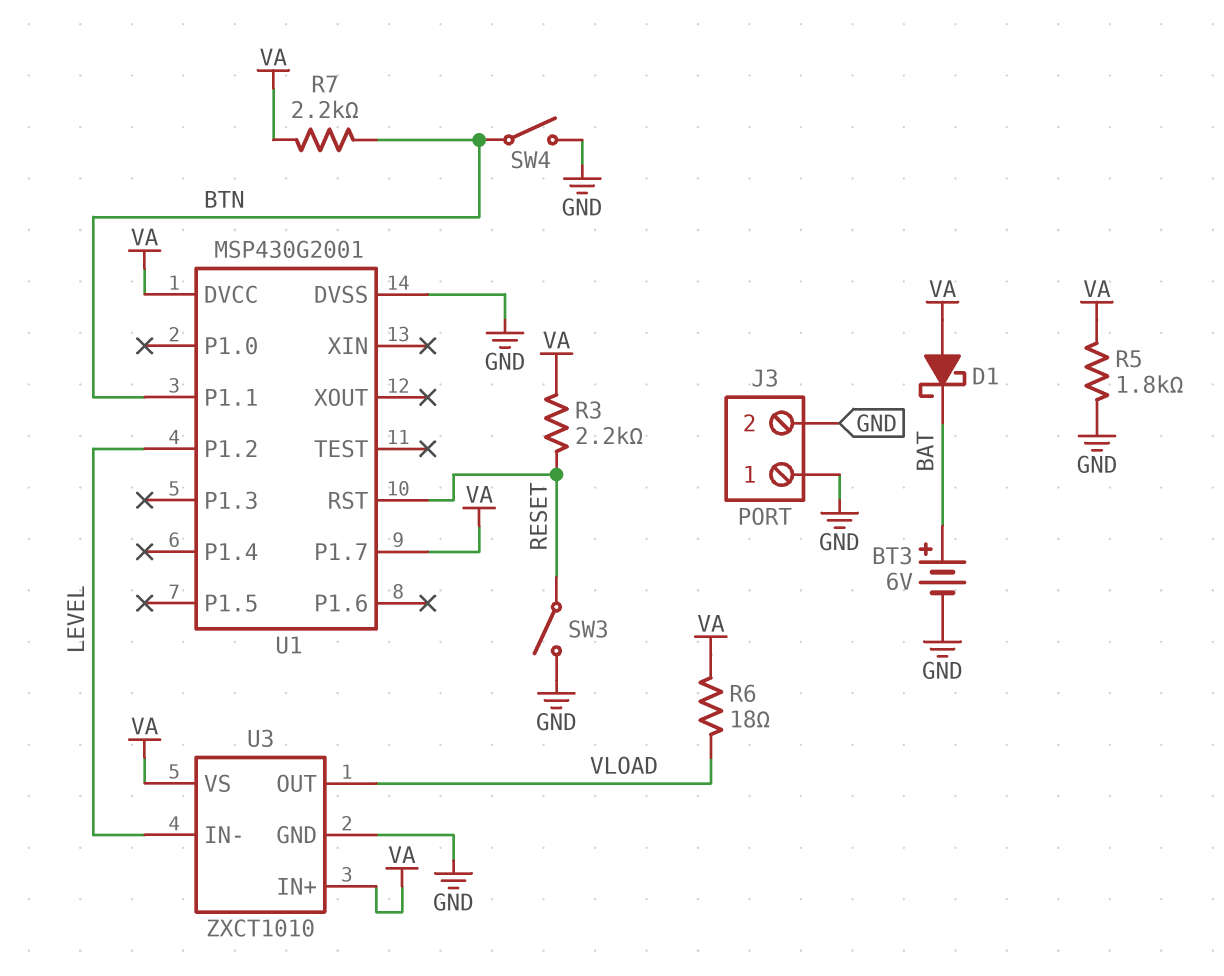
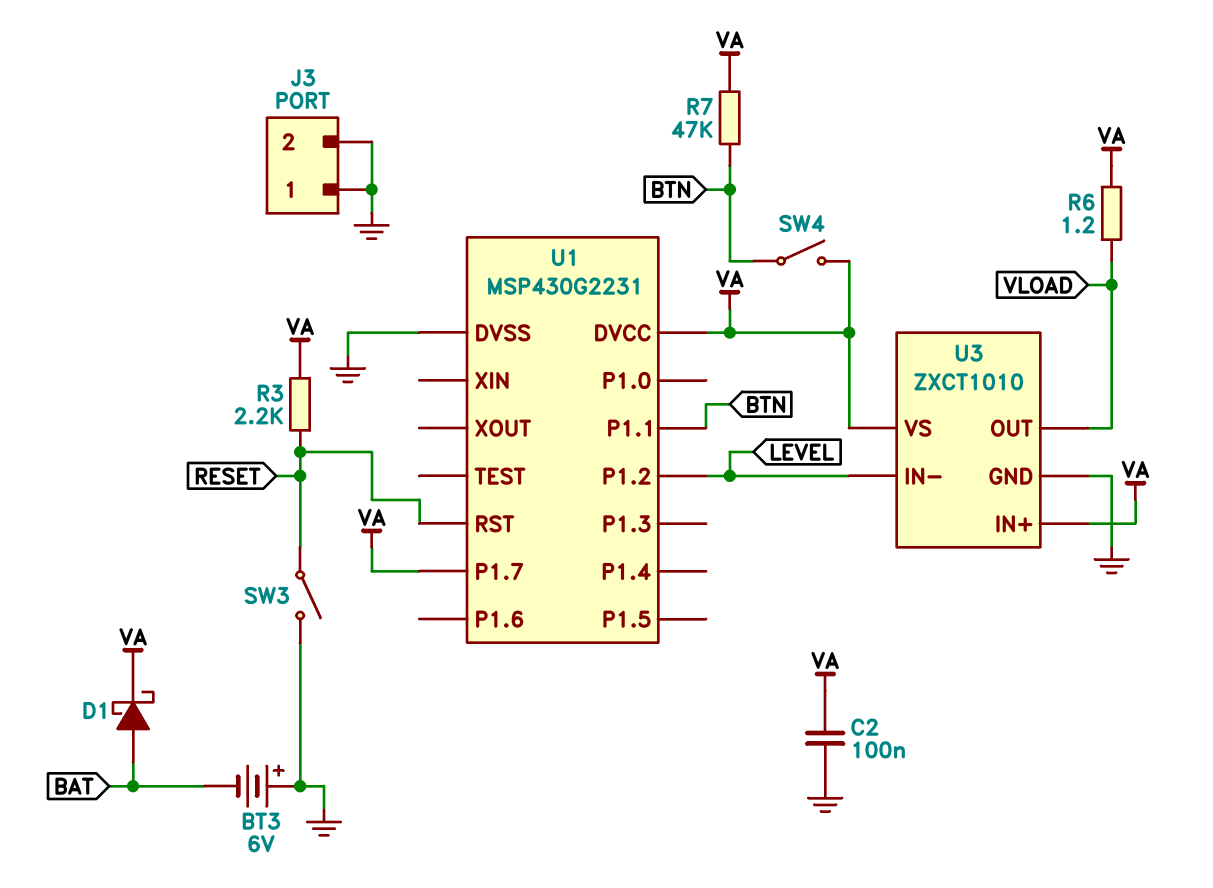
BT3: 6V (plus BAT, minus GND) -> 6V (plus GND, minus BAT)
C2: none -> 100nF (GND, VA)
D1: schottky (A VA, K BAT) -> schottky (A BAT, K VA)
R5: 1.8k (GND, VA) -> none
R6: 18 (VA, VLOAD) -> 1.2 (VA, VLOAD)
R7: 2.2k (BTN, VA) -> 47k (BTN, VA)
SW4: switch (BTN, GND) -> switch (BTN, VA)
U1: MSP430G2001 -> MSP430G2231

